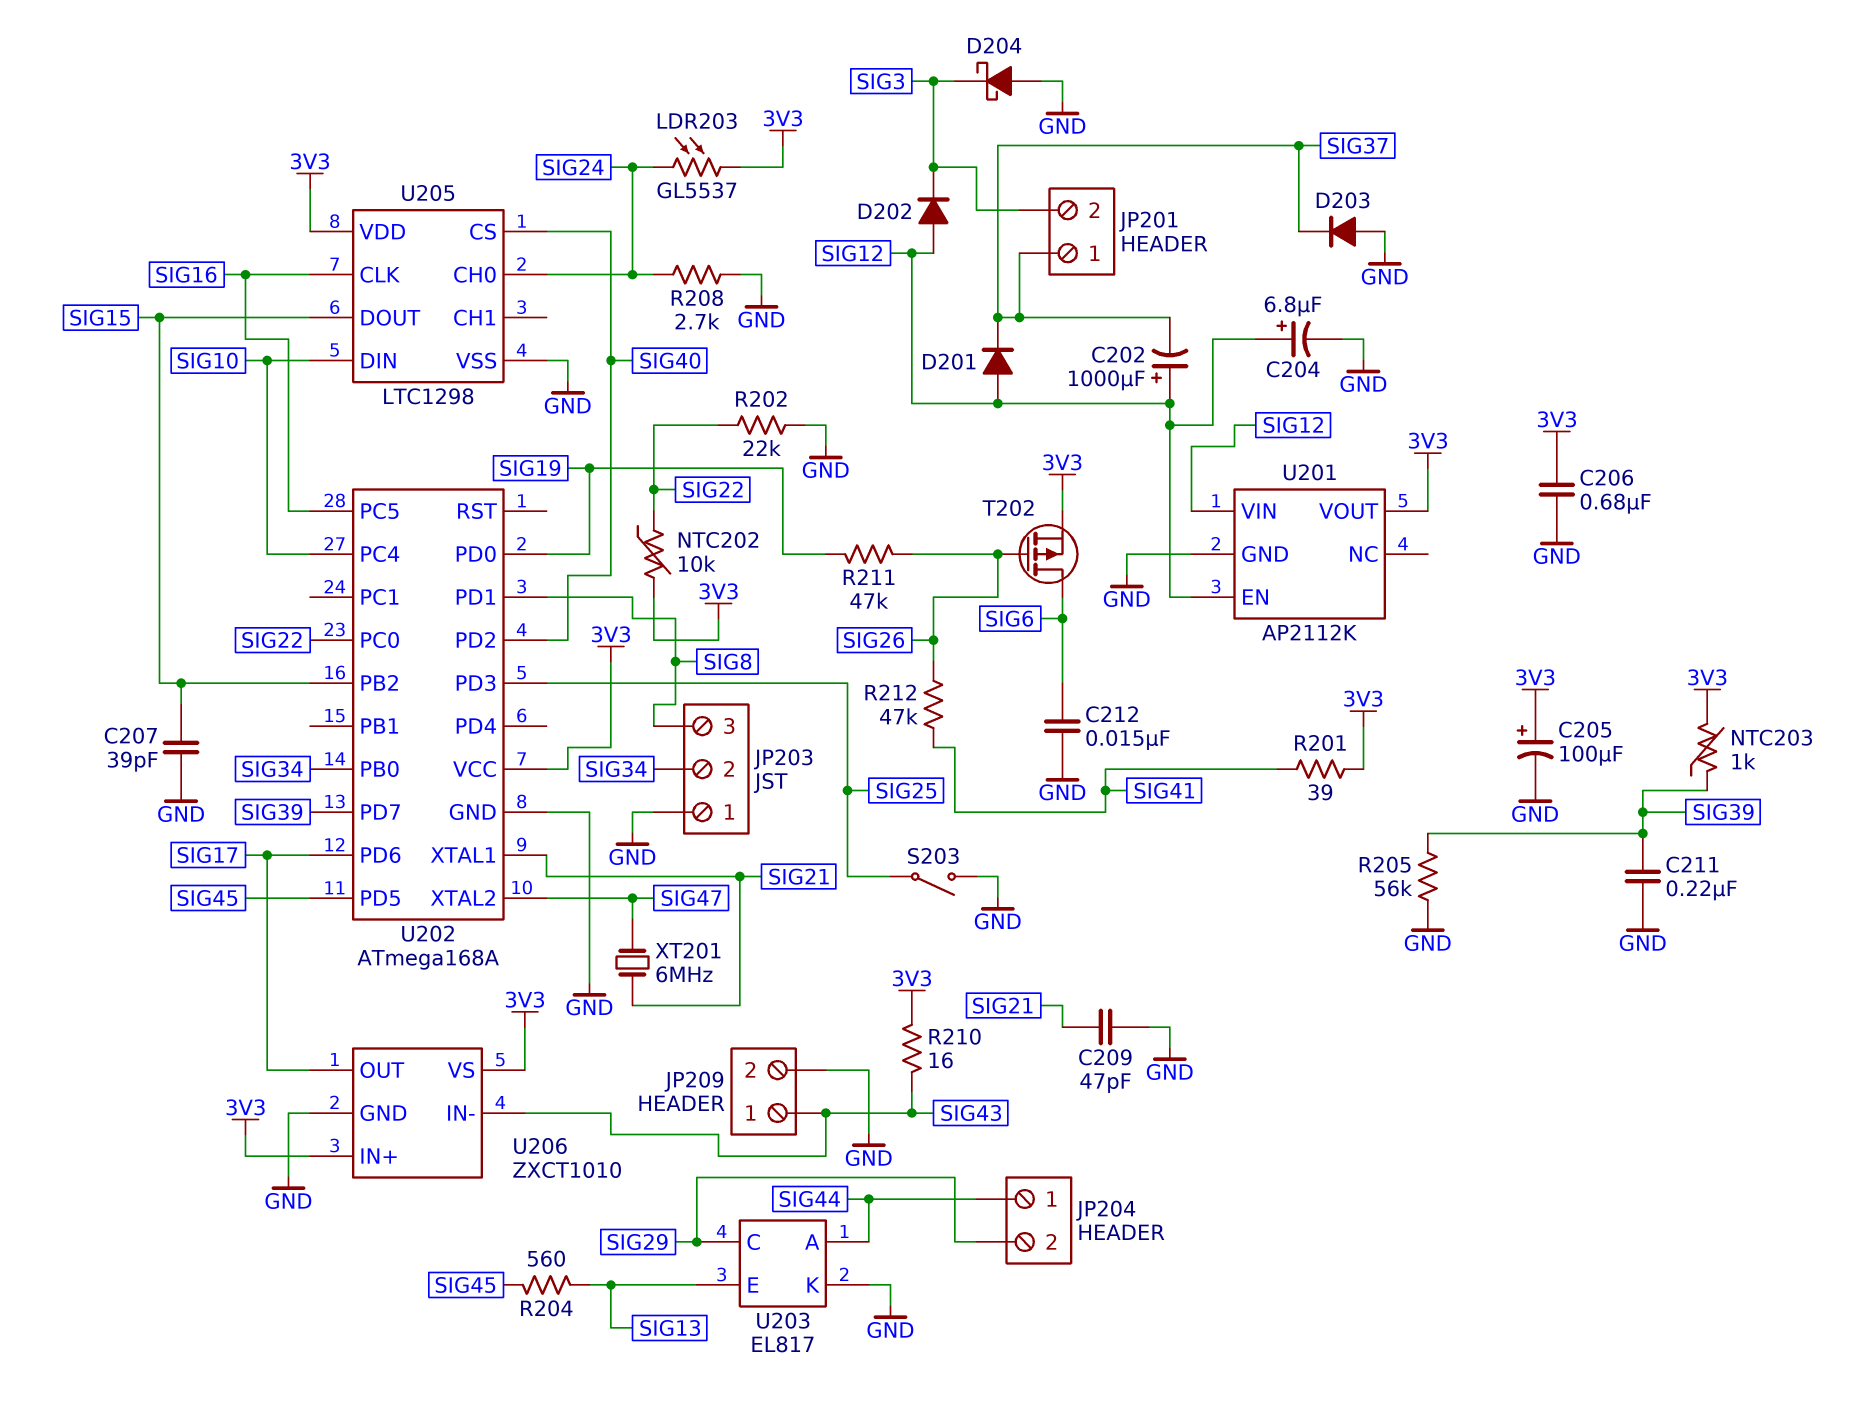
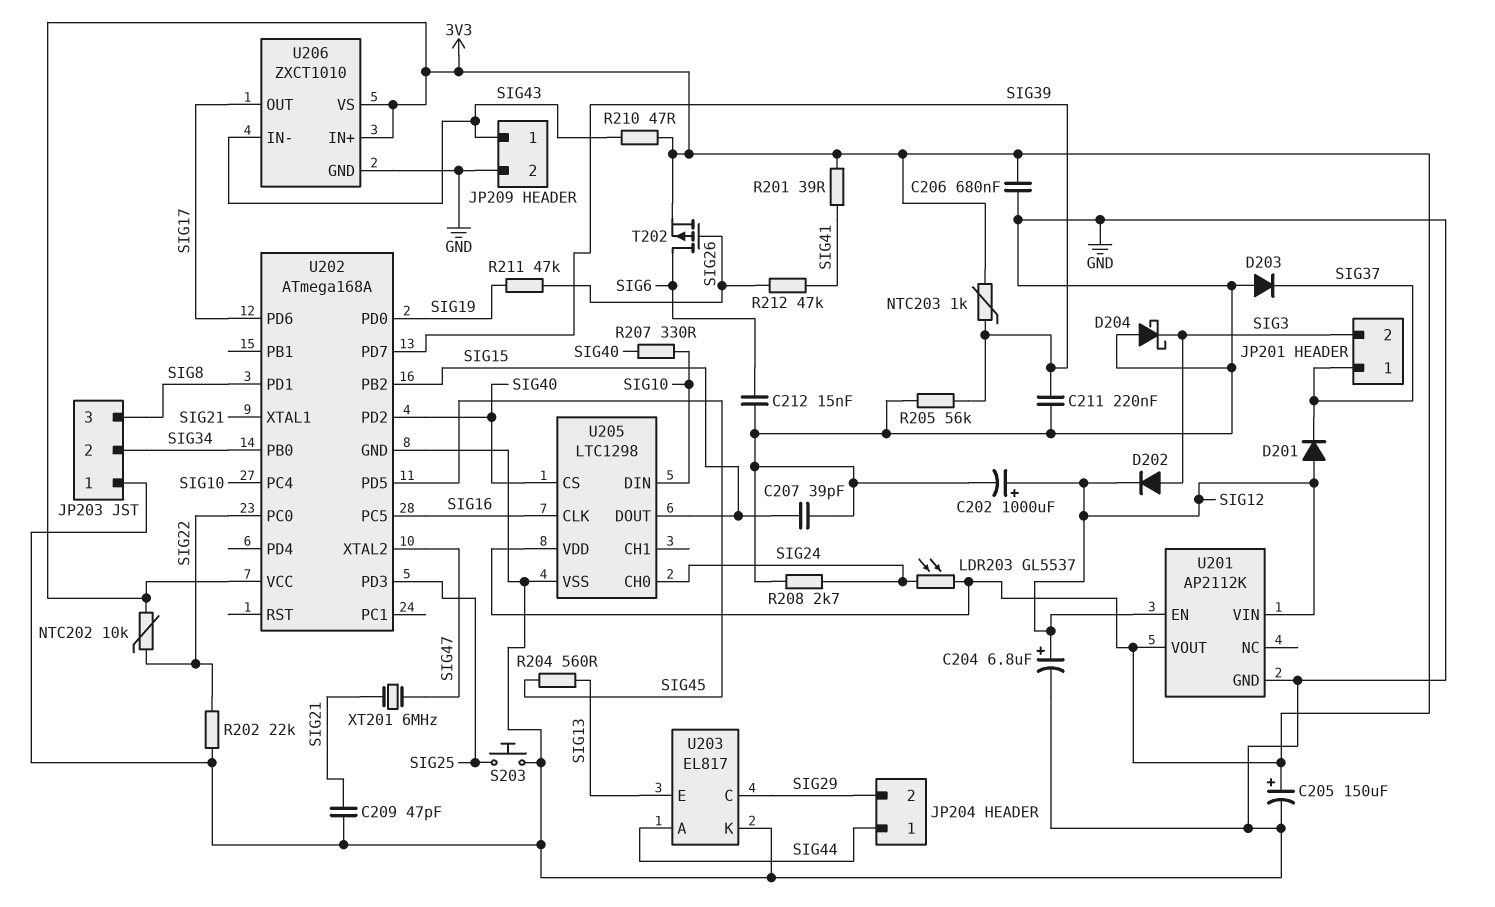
C202: 1000uF (plus SIG12, minus SIG37) -> 1000uF (plus SIG12, minus GND)
C205: 100uF (plus 3V3, minus GND) -> 150uF (plus 3V3, minus GND)
D202: diode (A SIG12, K SIG3) -> diode (A SIG3, K SIG12)
R207: none -> 330 (SIG10, SIG40)
R210: 16 (3V3, SIG43) -> 47 (3V3, SIG43)
S203: switch (GND, SIG25) -> button (GND, SIG25)

